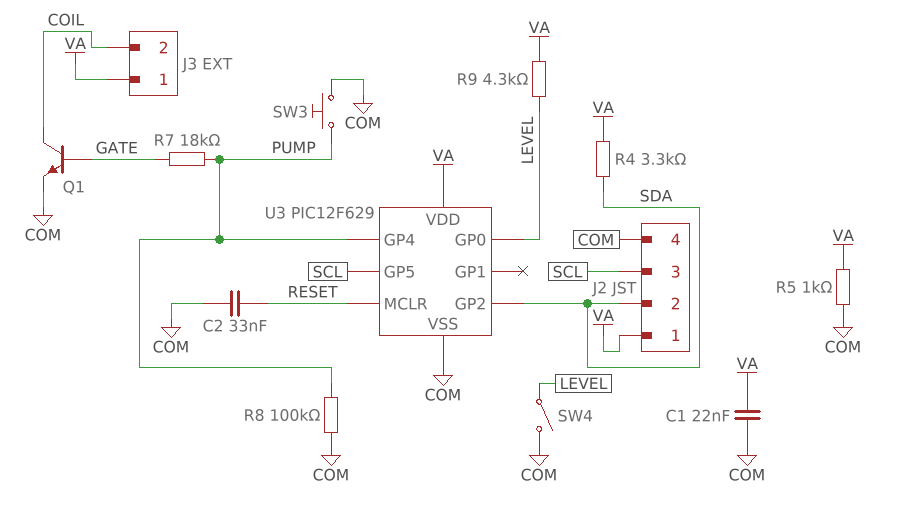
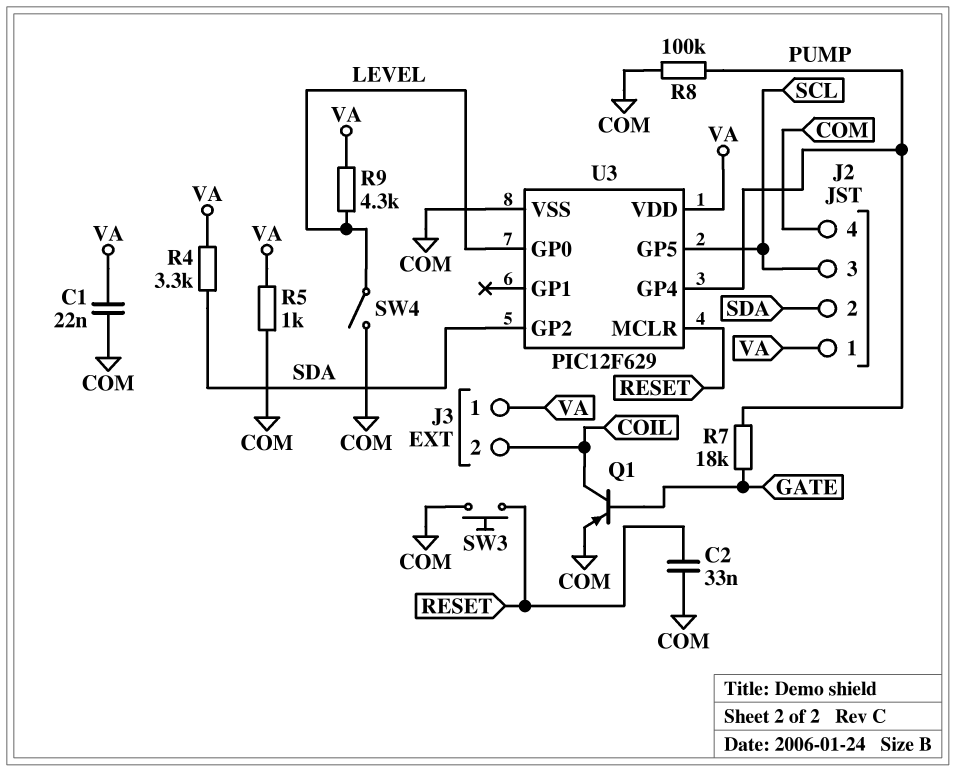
Q1: NPN (B GATE, C COIL, E COM) -> PNP (B GATE, C COIL, E COM)
SW3: button (COM, PUMP) -> button (COM, RESET)

